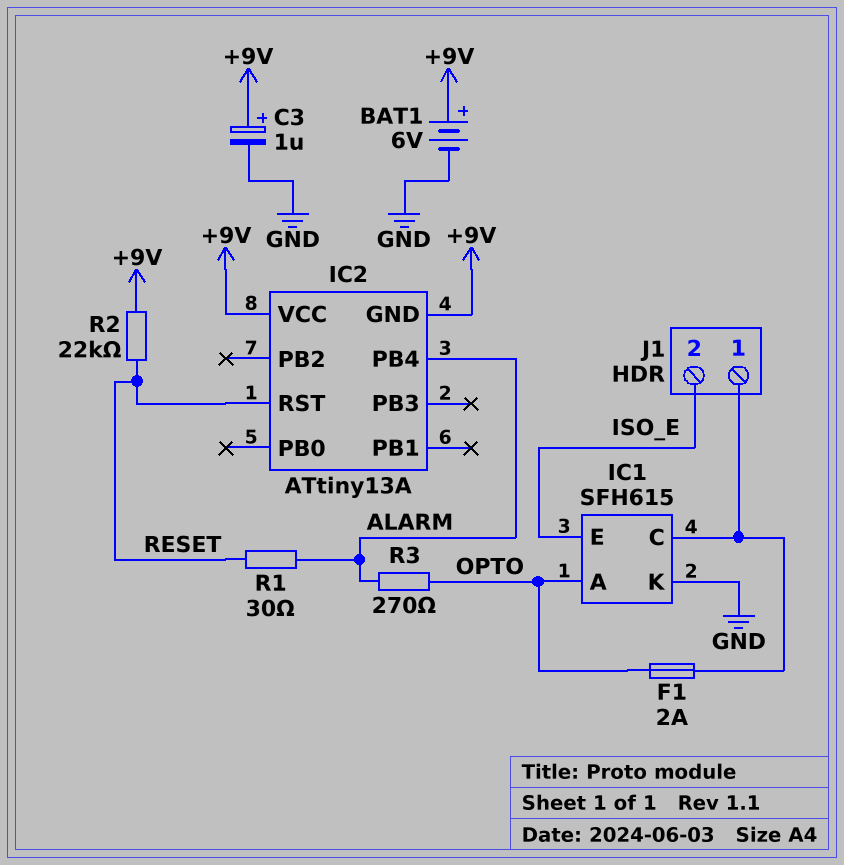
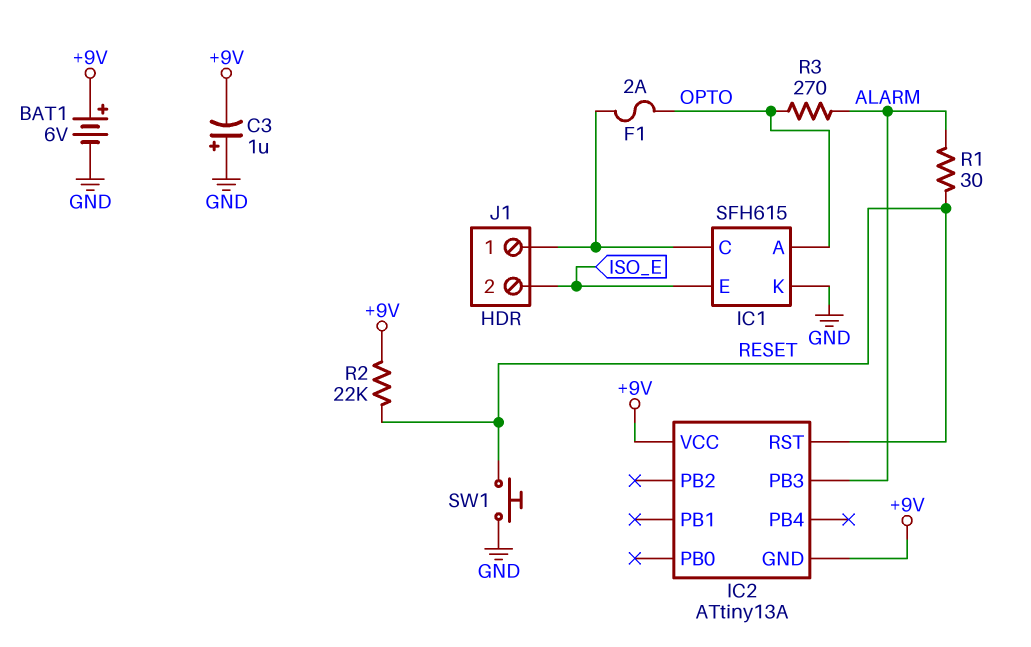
C3: 1uF (plus +9V, minus GND) -> 1uF (plus GND, minus +9V)
IC2 pin PB3: none -> ALARM
IC2 pin PB4: ALARM -> none
SW1: none -> button (GND, RESET)

